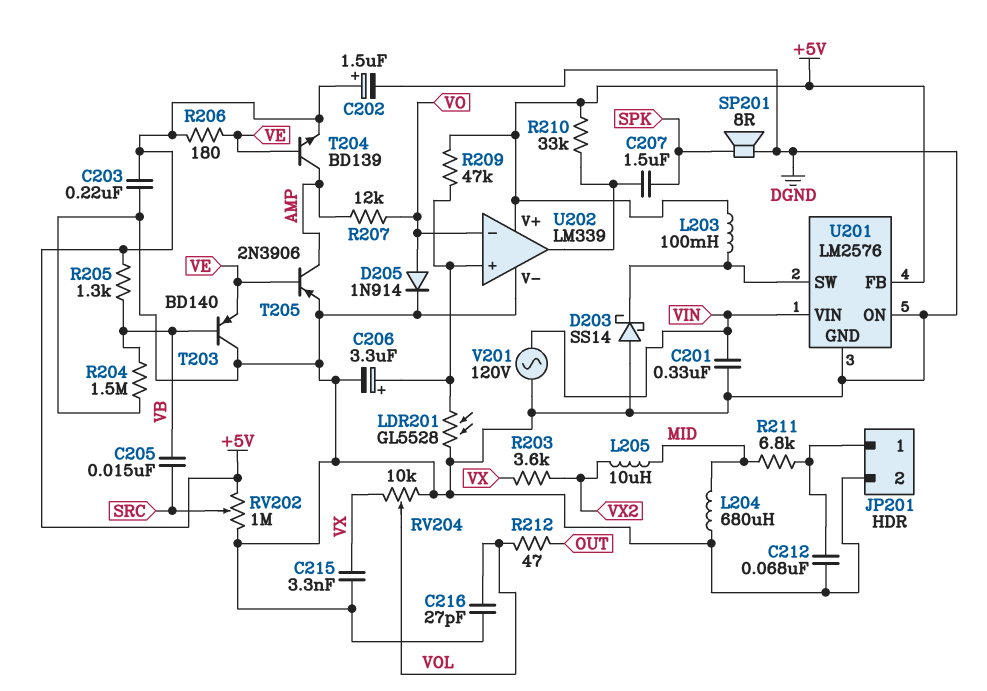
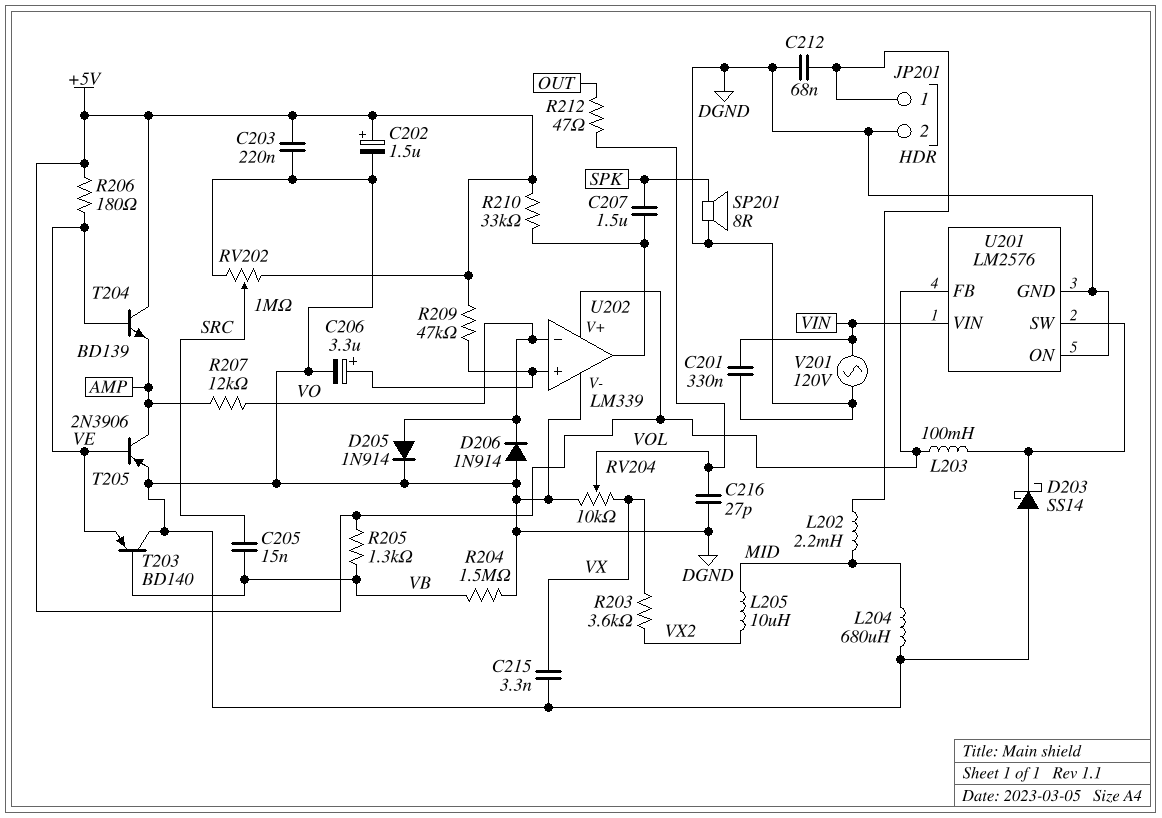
D206: none -> diode 1N914 (A DGND, K VO)
L202: none -> 2.2mH (JP201/1, MID)
LDR201: GL5528 (DGND, U202/in+) -> none
R211: 6.8k (JP201/1, MID) -> none
T204: NPN BD139 (B VE, C AMP, E +5V) -> NPN BD139 (B VE, C +5V, E AMP)

